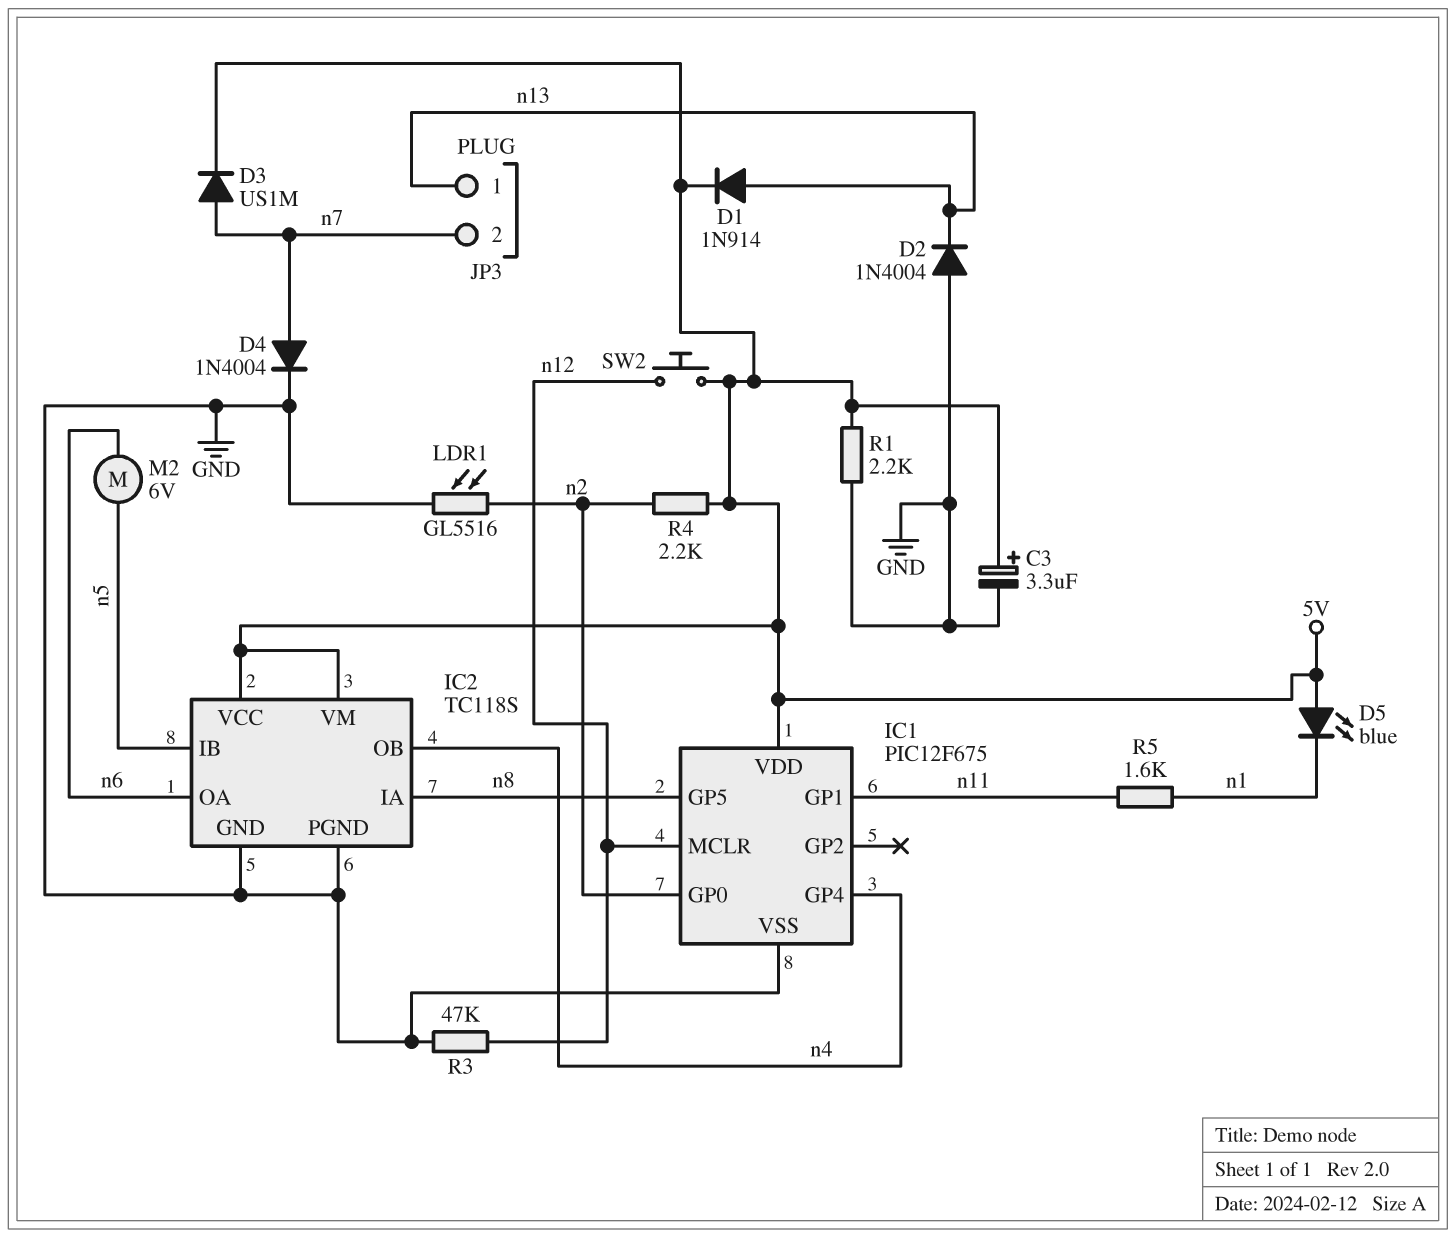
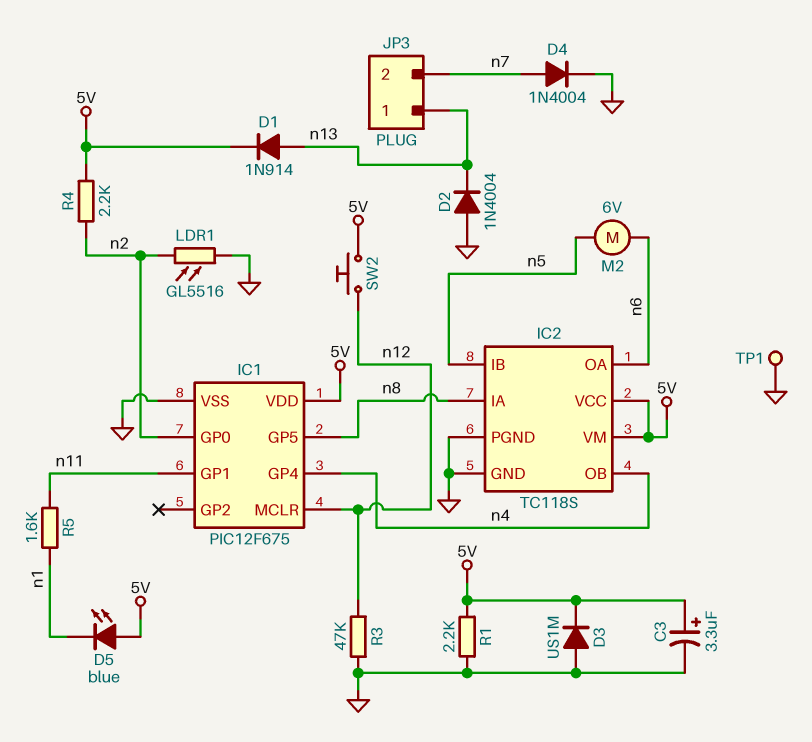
D3: diode US1M (A n7, K 5V) -> diode US1M (A GND, K 5V)
TP1: none -> test point (GND)

